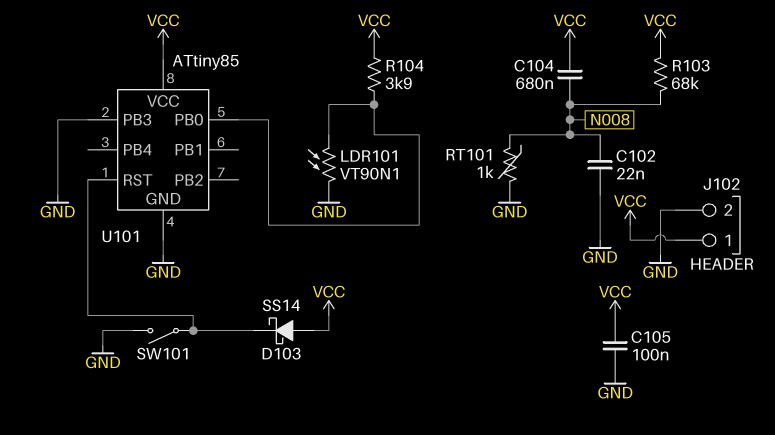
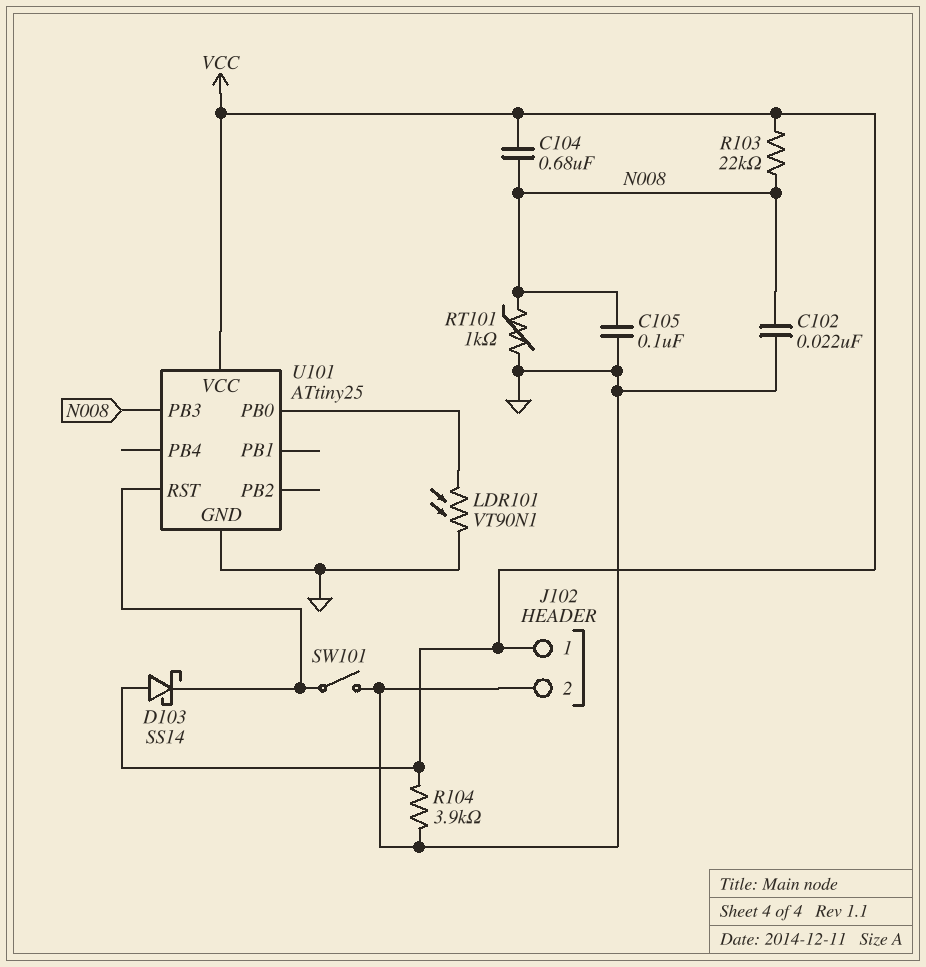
C105: 100nF (GND, VCC) -> 100nF (GND, N008)
R103: 68k (N008, VCC) -> 22k (N008, VCC)
R104: 3.9k (U101/PB0, VCC) -> 3.9k (GND, VCC)
U101: ATtiny85 -> ATtiny25
U101 pin PB3: GND -> N008

